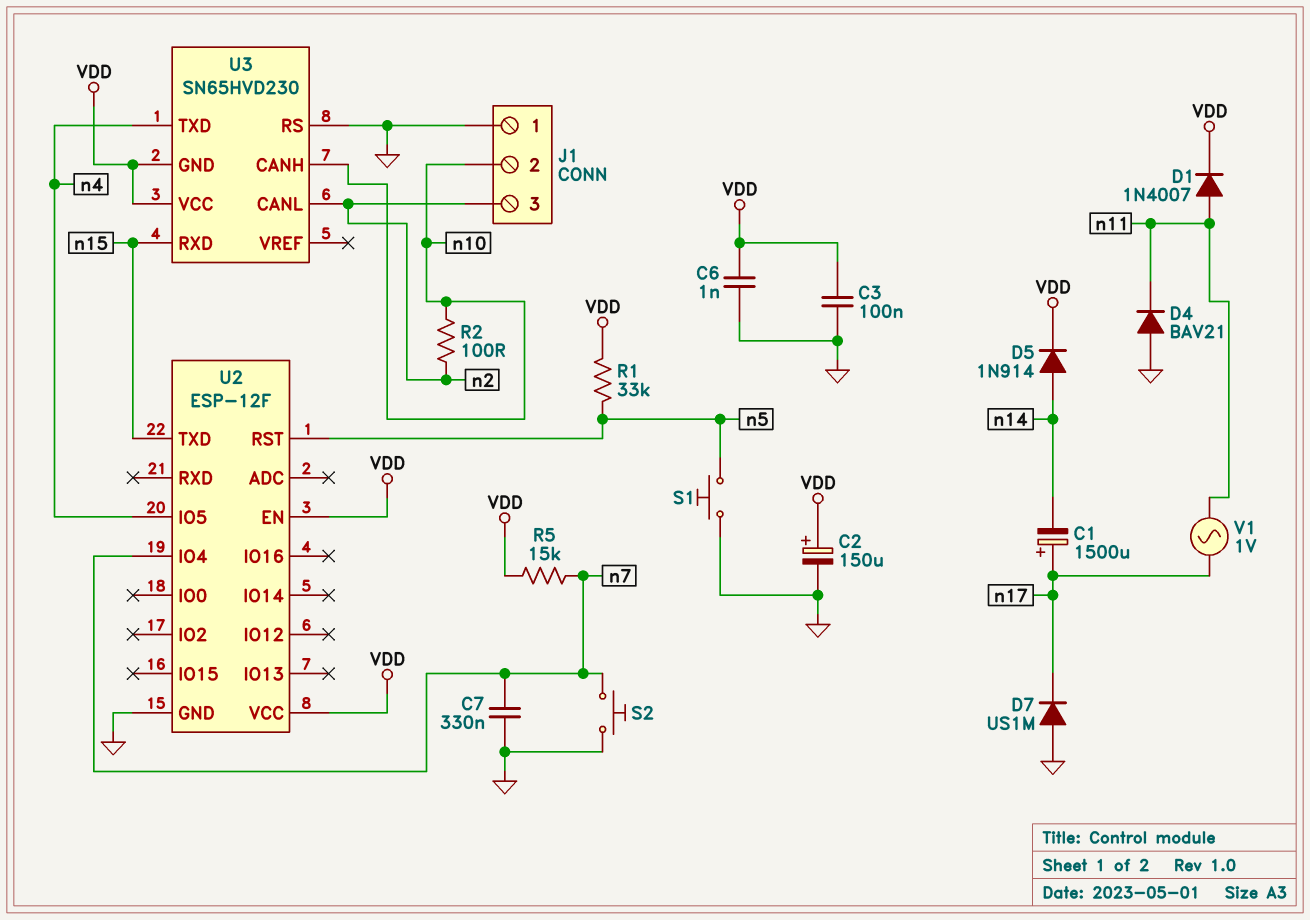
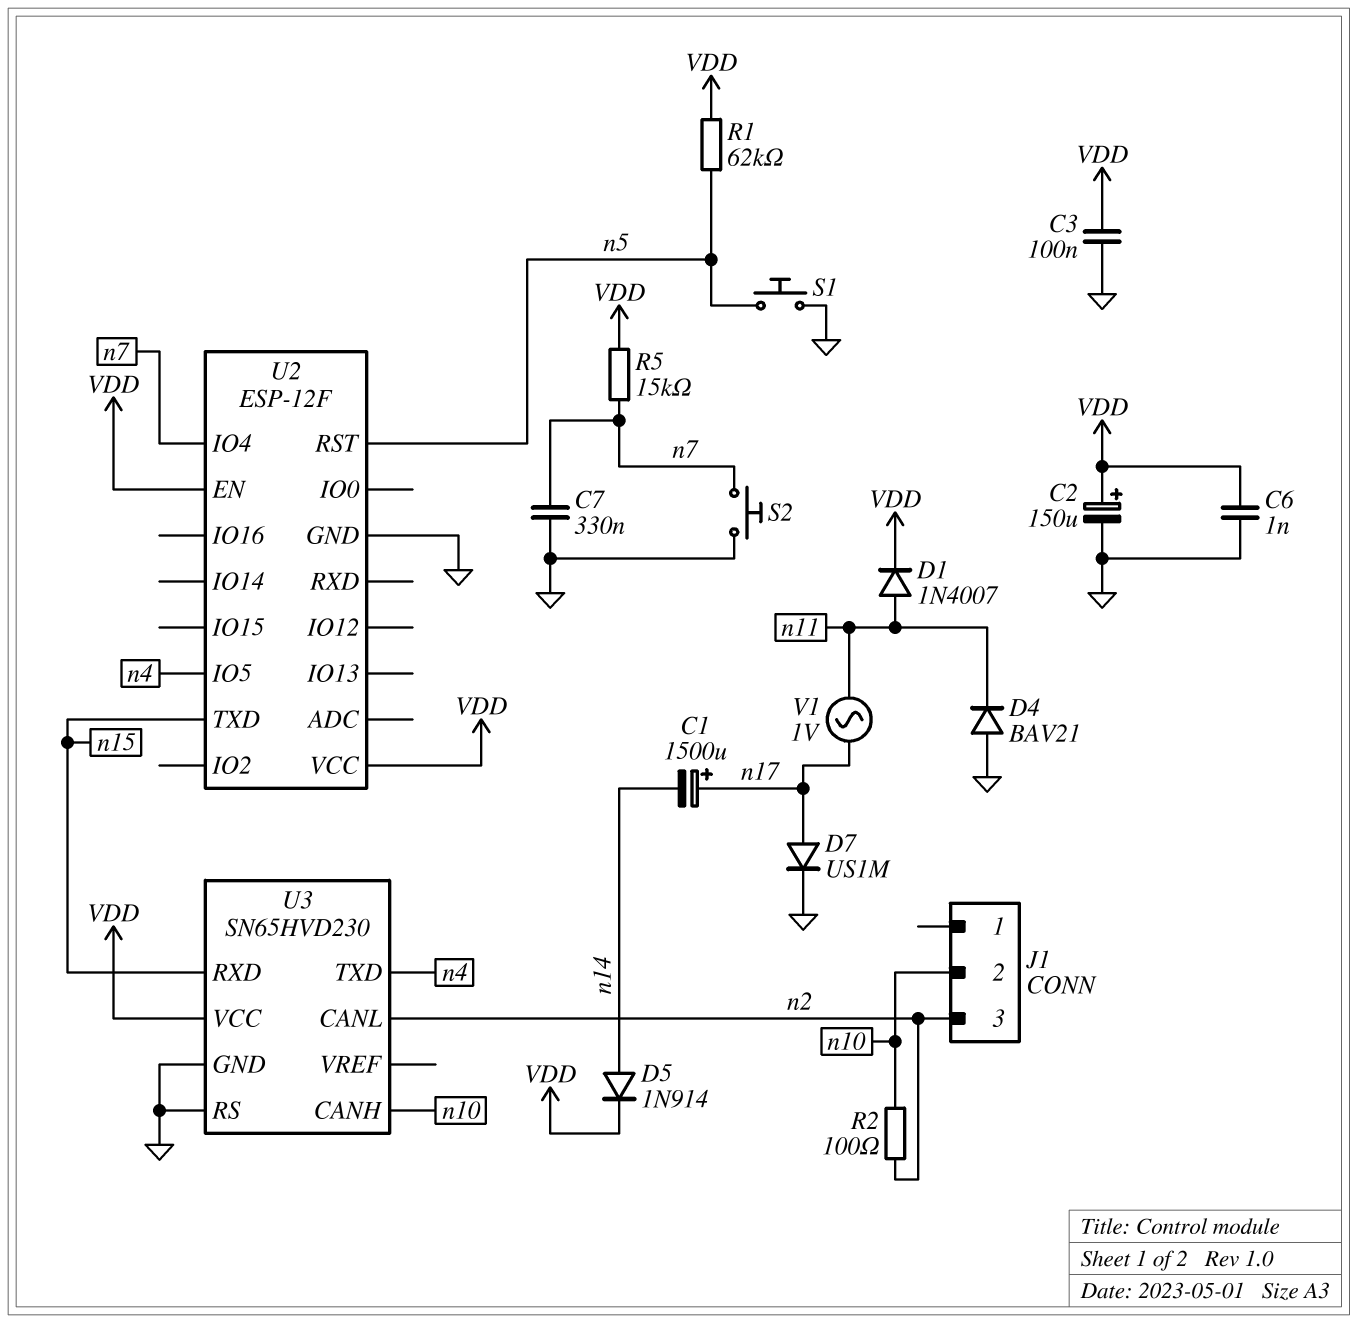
D7: diode US1M (A GND, K n17) -> diode US1M (A n17, K GND)
J1 pin 1: GND -> none
R1: 33k (VDD, n5) -> 62k (VDD, n5)
U3 pin GND: VDD -> GND

